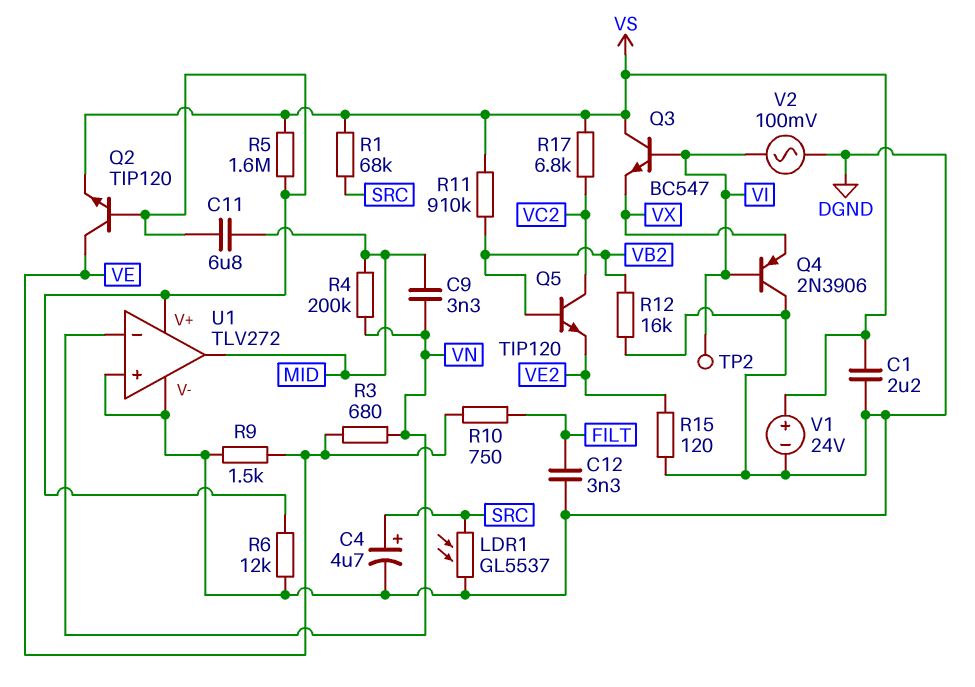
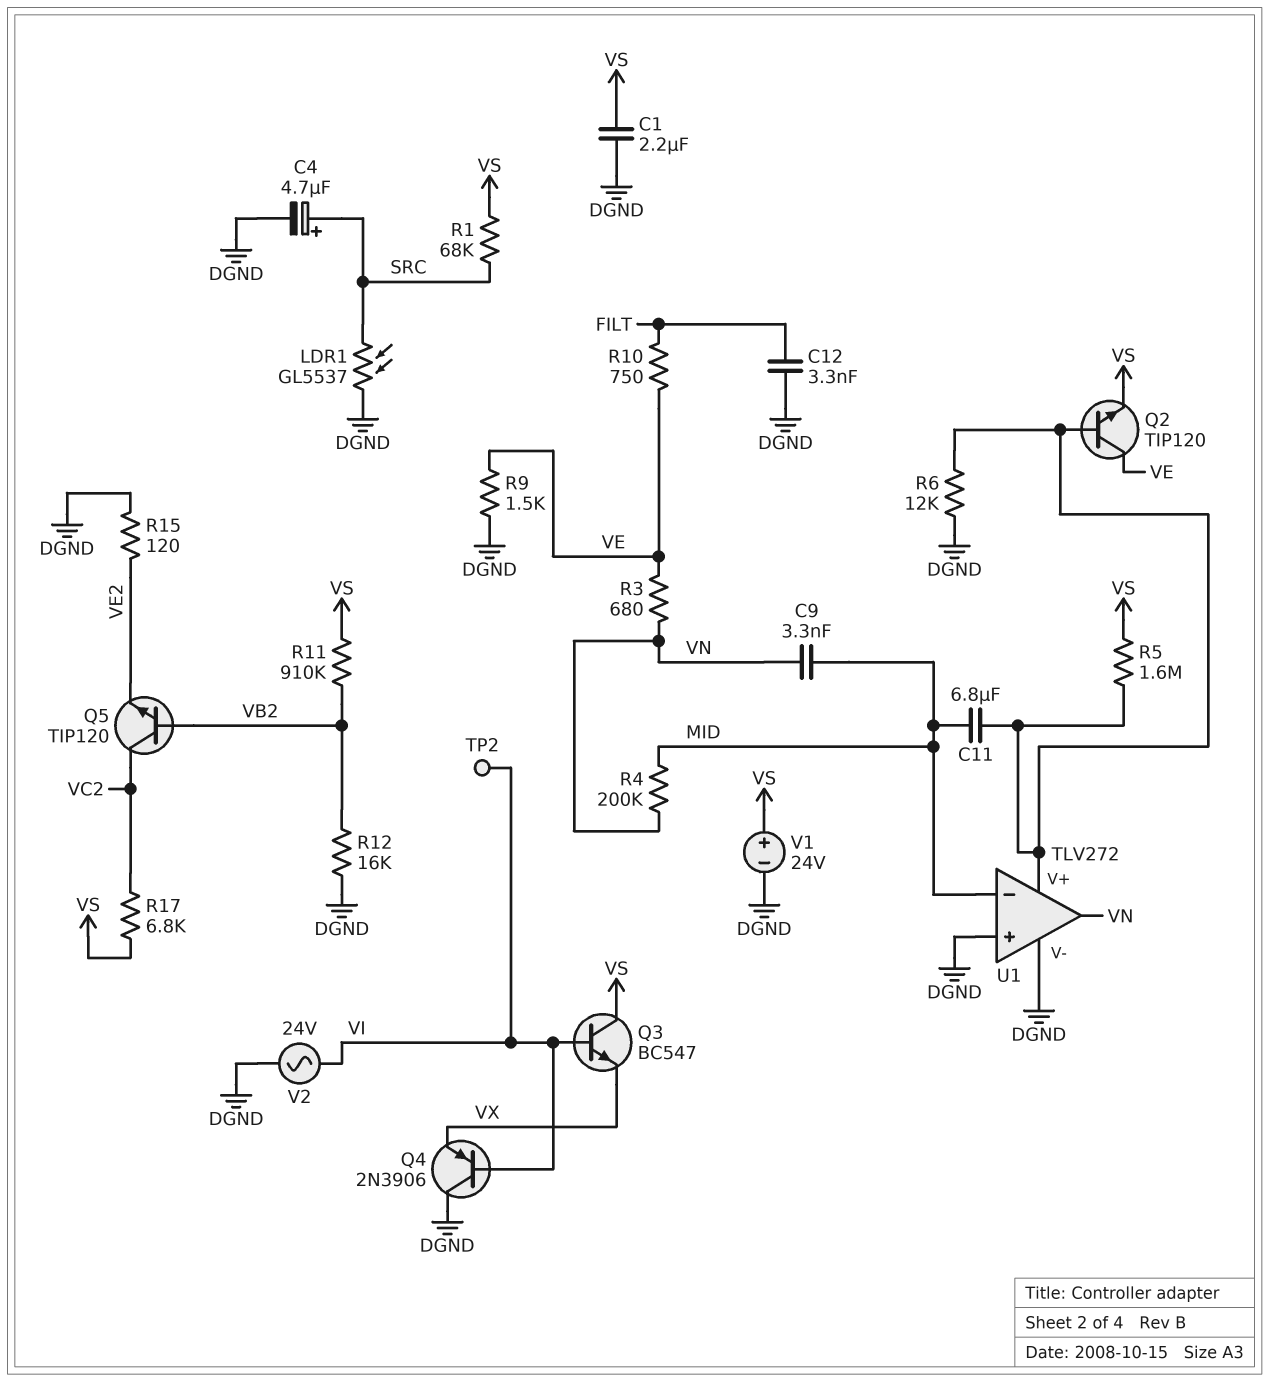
U1 pin in-: VN -> MID
U1 pin out: MID -> VN
V2: AC 100mV (DGND, VI) -> AC 24V (DGND, VI)

